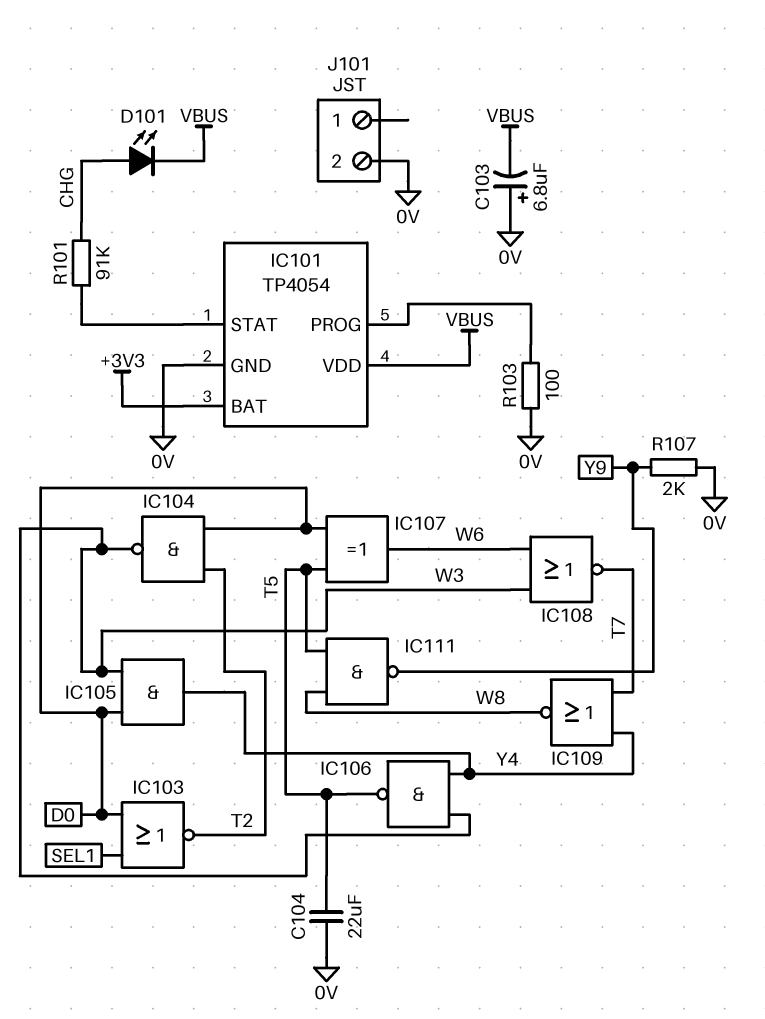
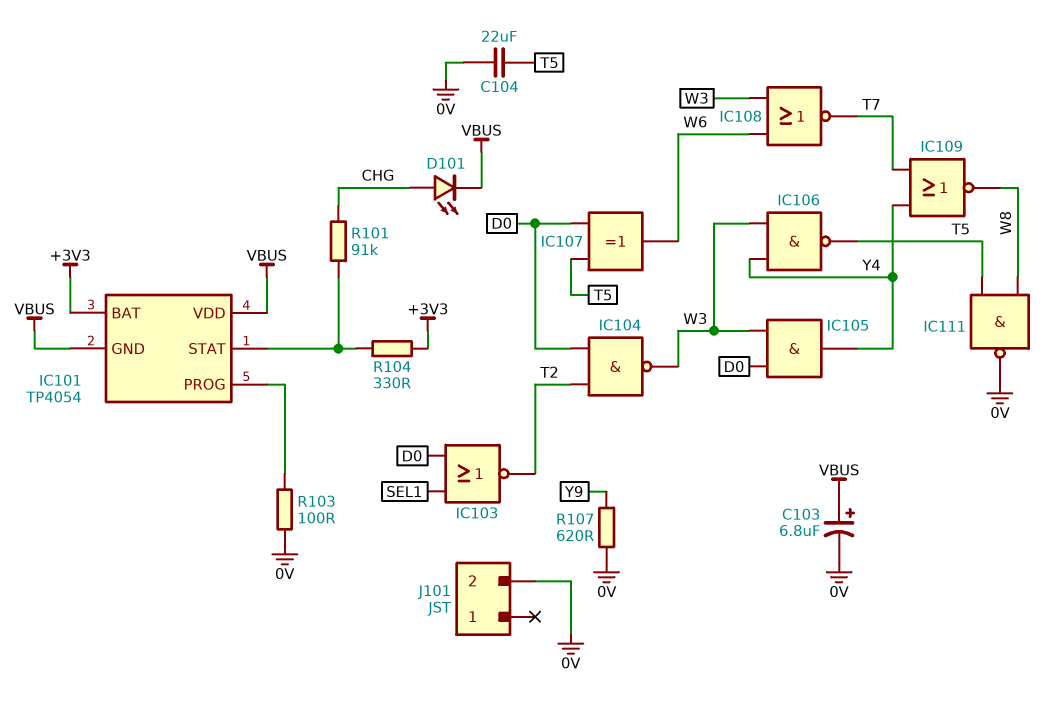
C103: 6.8uF (plus 0V, minus VBUS) -> 6.8uF (plus VBUS, minus 0V)
IC101 pin GND: 0V -> VBUS
IC111: NAND (in T5, in W8, out Y9) -> NAND (in T5, in W8, out 0V)
R104: none -> 330 (+3V3, IC101/STAT)
R107: 2k (0V, Y9) -> 620 (0V, Y9)

